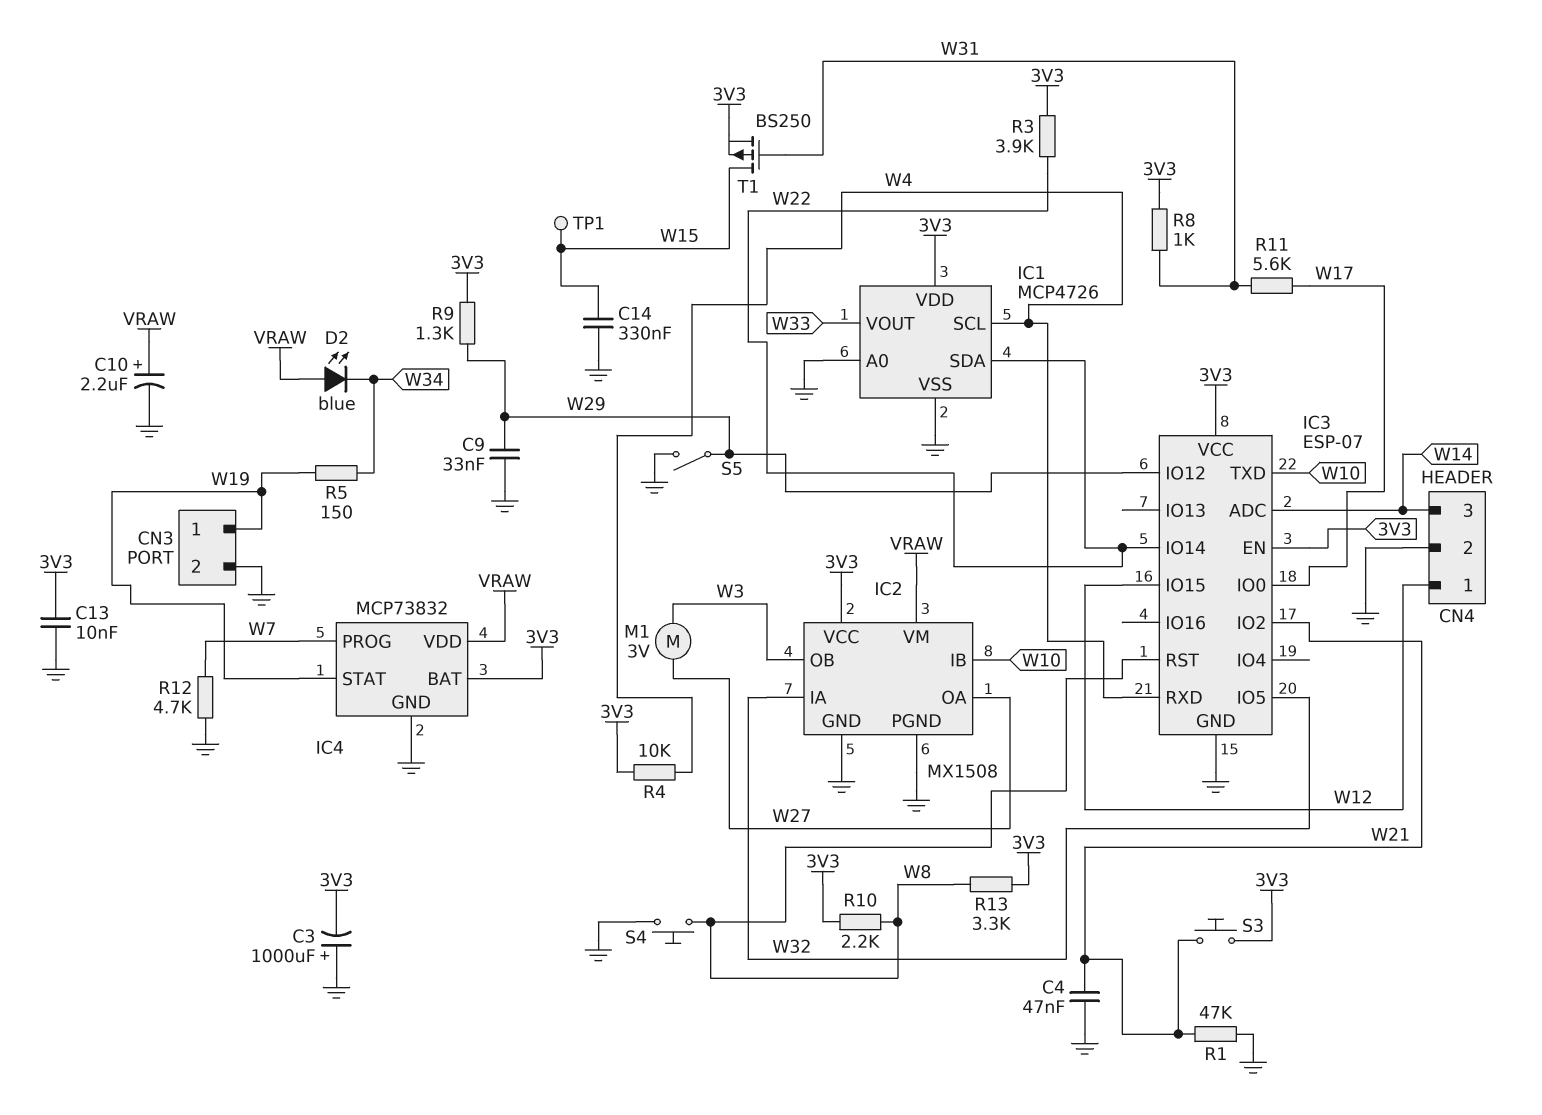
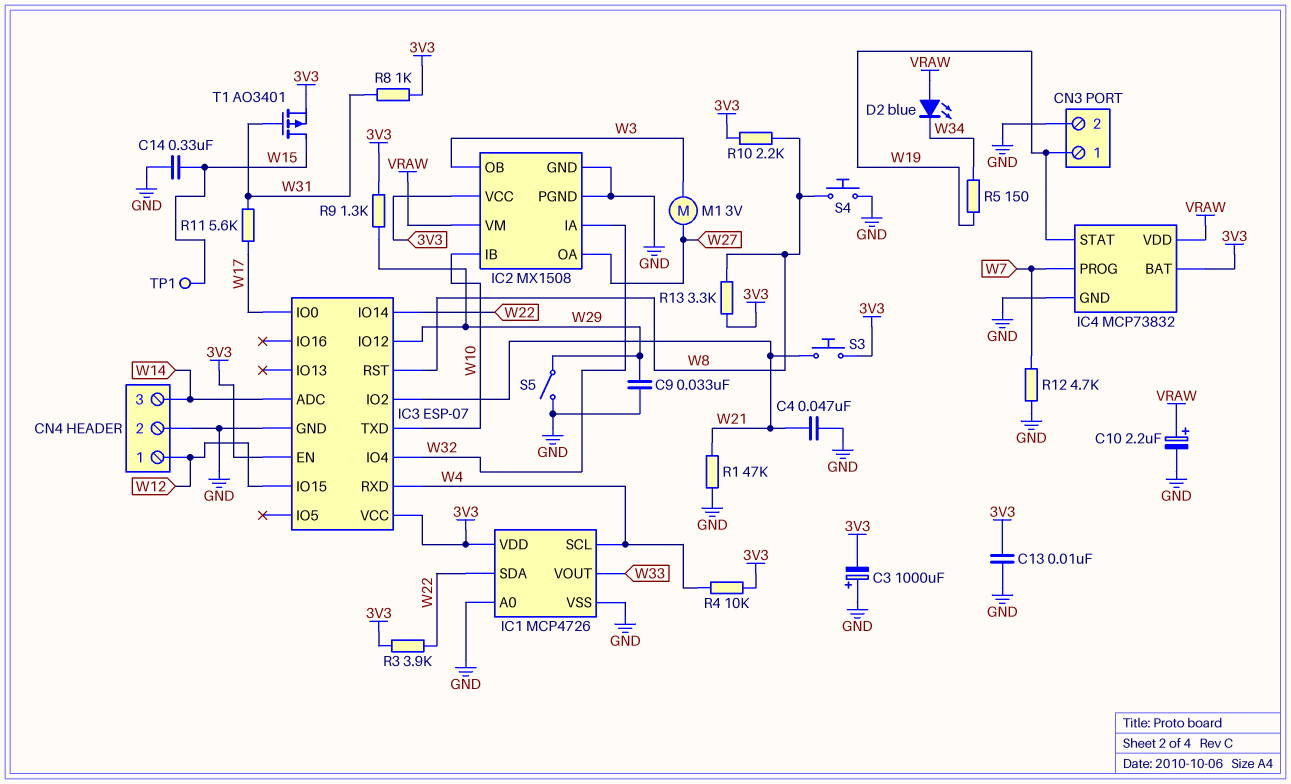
IC3 pin IO4: none -> W32
IC3 pin IO5: W32 -> none
T1: PMOS BS250 (G W31, D W15, S 3V3) -> PMOS AO3401 (G W31, D W15, S 3V3)

